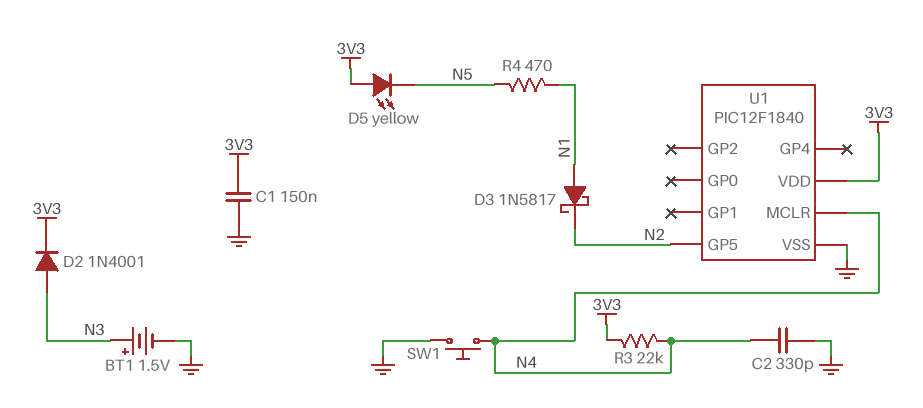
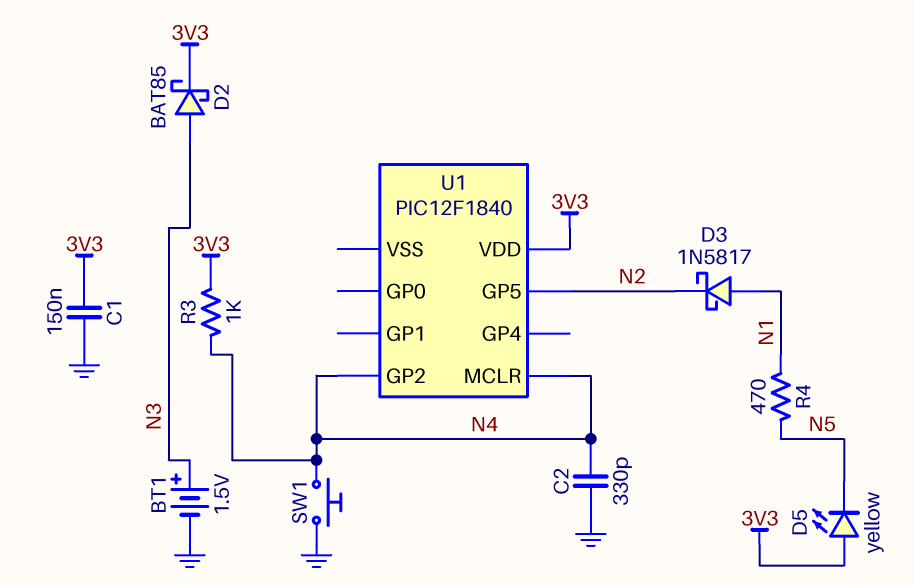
D2: diode 1N4001 (A N3, K 3V3) -> schottky BAT85 (A N3, K 3V3)
R3: 22k (3V3, N4) -> 1k (3V3, N4)
U1 pin GP2: none -> N4
U1 pin VSS: GND -> none

